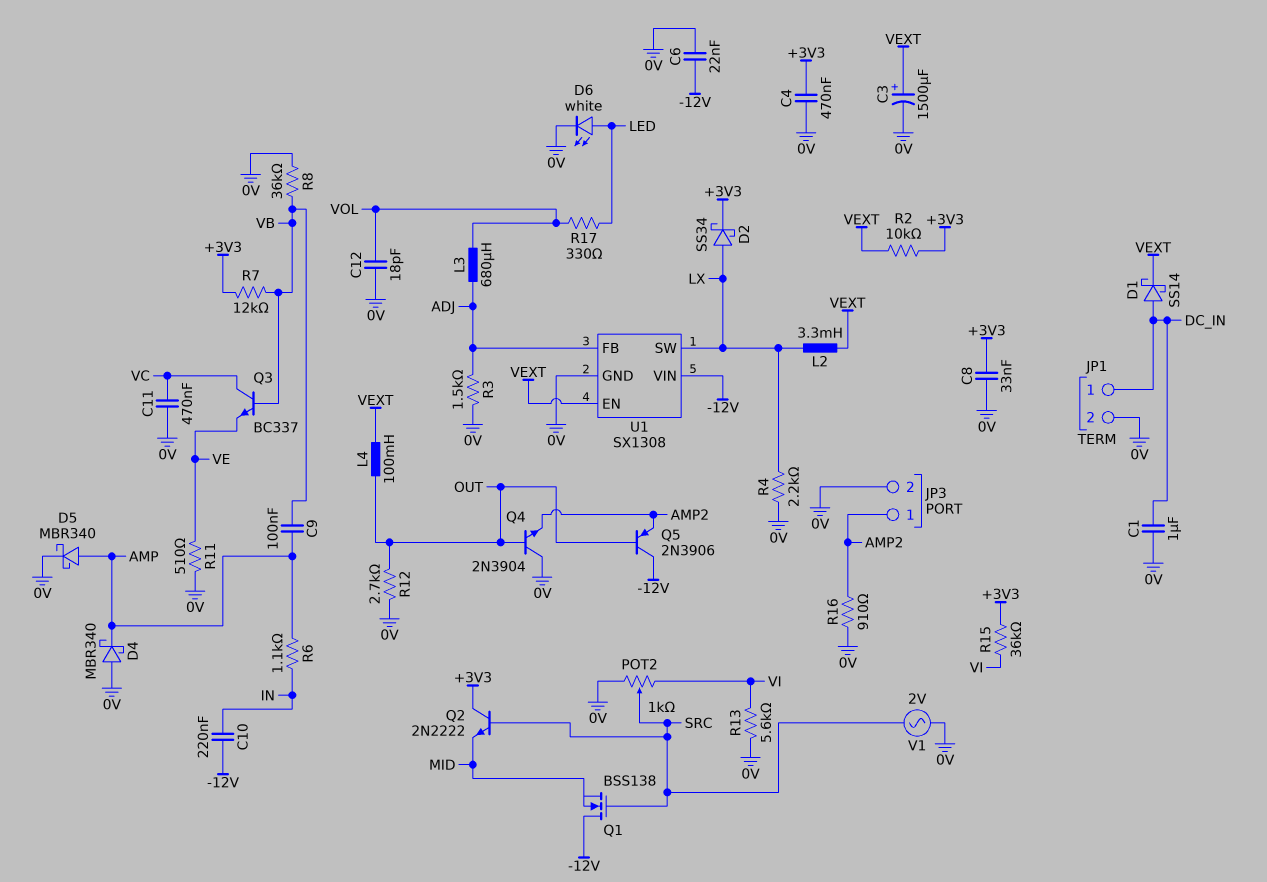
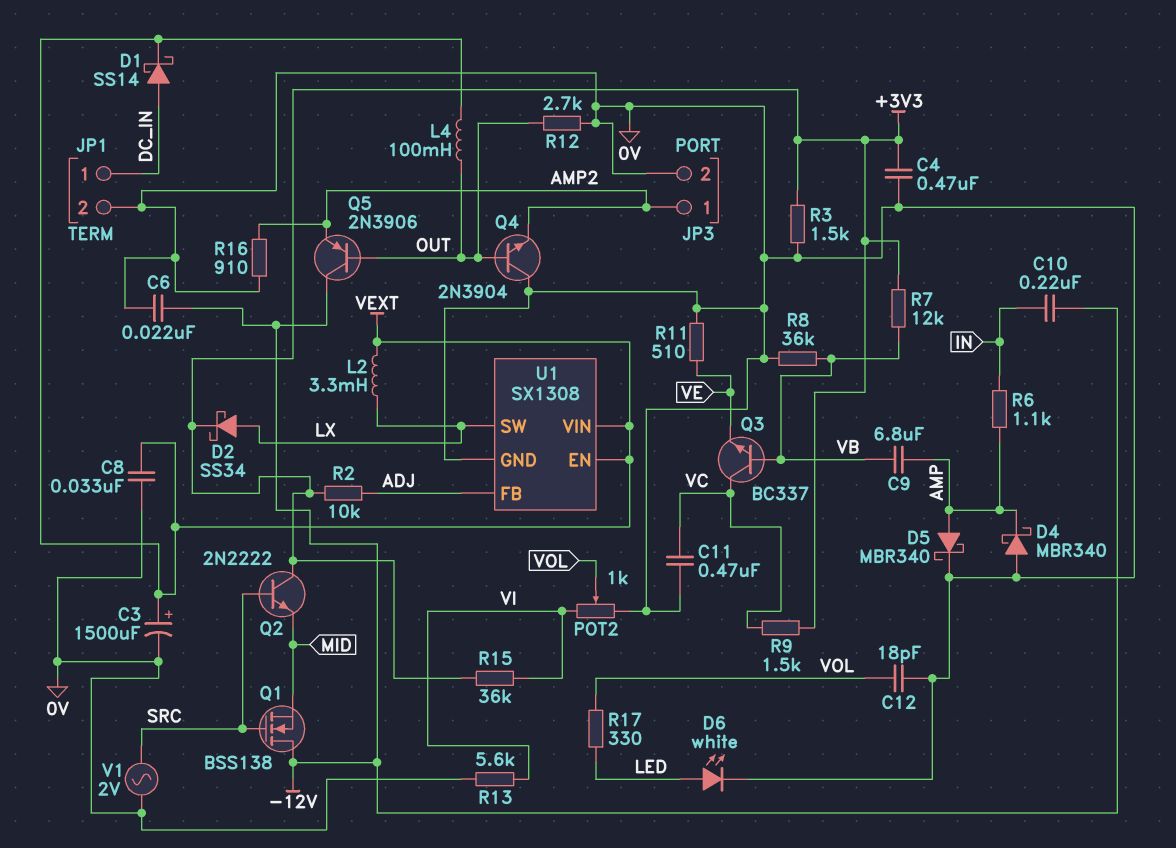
C1: 1uF (0V, DC_IN) -> none
C8: 33nF (+3V3, 0V) -> 33nF (0V, VEXT)
C9: 100nF (AMP, VB) -> 6.8uF (AMP, VB)
L3: 680uH (ADJ, VOL) -> none
POT2: 1k (0V, VI, wiper SRC) -> 1k (0V, VI, wiper VOL)
R2: 10k (+3V3, VEXT) -> 10k (+3V3, ADJ)
R3: 1.5k (0V, ADJ) -> 1.5k (+3V3, 0V)
R4: 2.2k (0V, LX) -> none
R9: none -> 1.5k (+3V3, VC)
U1 pin VIN: -12V -> VEXT

